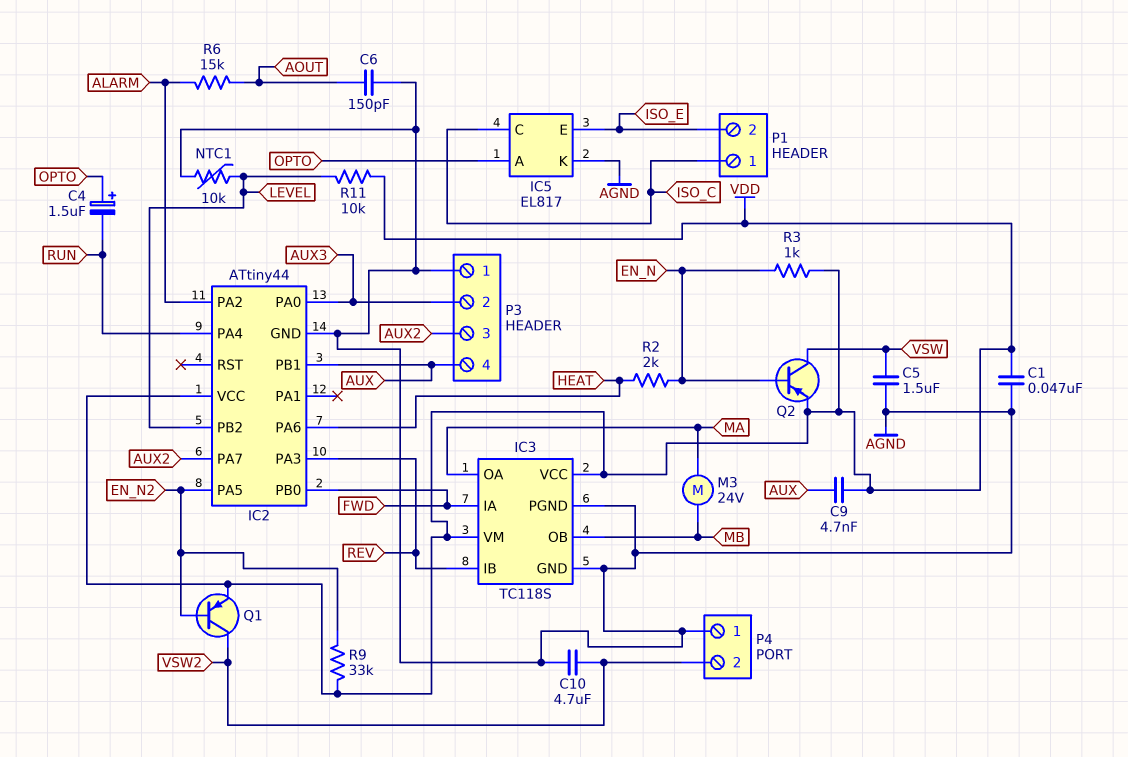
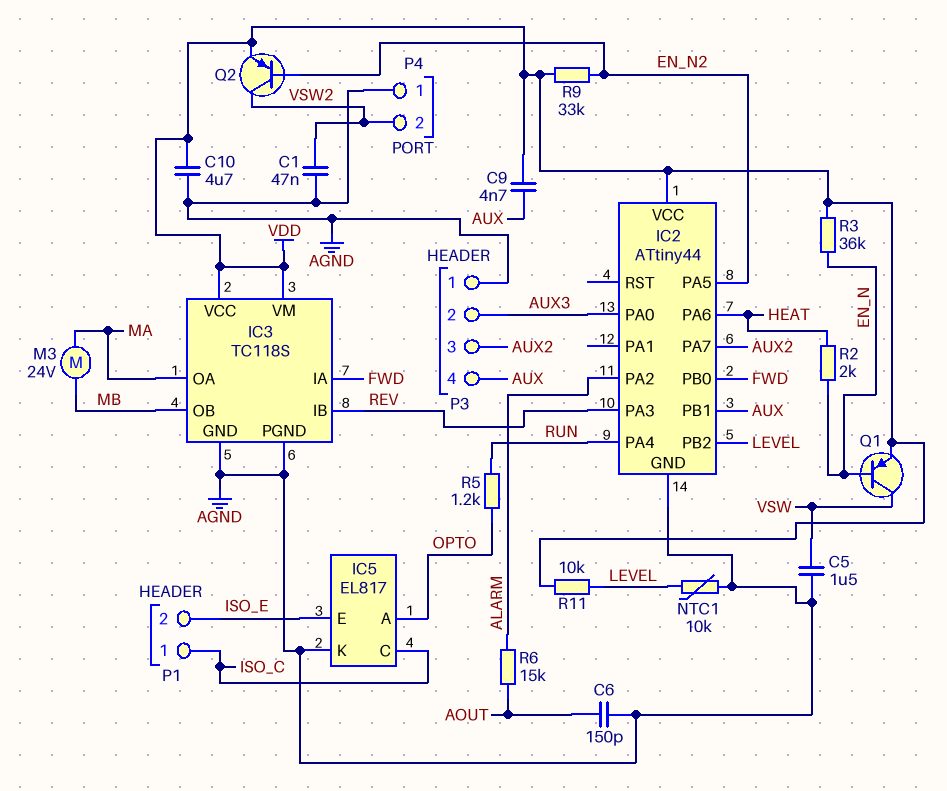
C1: 47nF (AGND, VDD) -> 47nF (AGND, VSW2)
C4: 1.5uF (plus OPTO, minus RUN) -> none
C10: 4.7uF (AGND, VSW2) -> 4.7uF (AGND, VDD)
Q1: PNP (B EN_N2, C VSW2, E VDD) -> PNP (B EN_N, C VSW, E VDD)
Q2: PNP (B EN_N, C VSW, E VDD) -> PNP (B EN_N2, C VSW2, E VDD)
R3: 1k (EN_N, VDD) -> 36k (EN_N, VDD)
R5: none -> 1.2k (OPTO, RUN)

